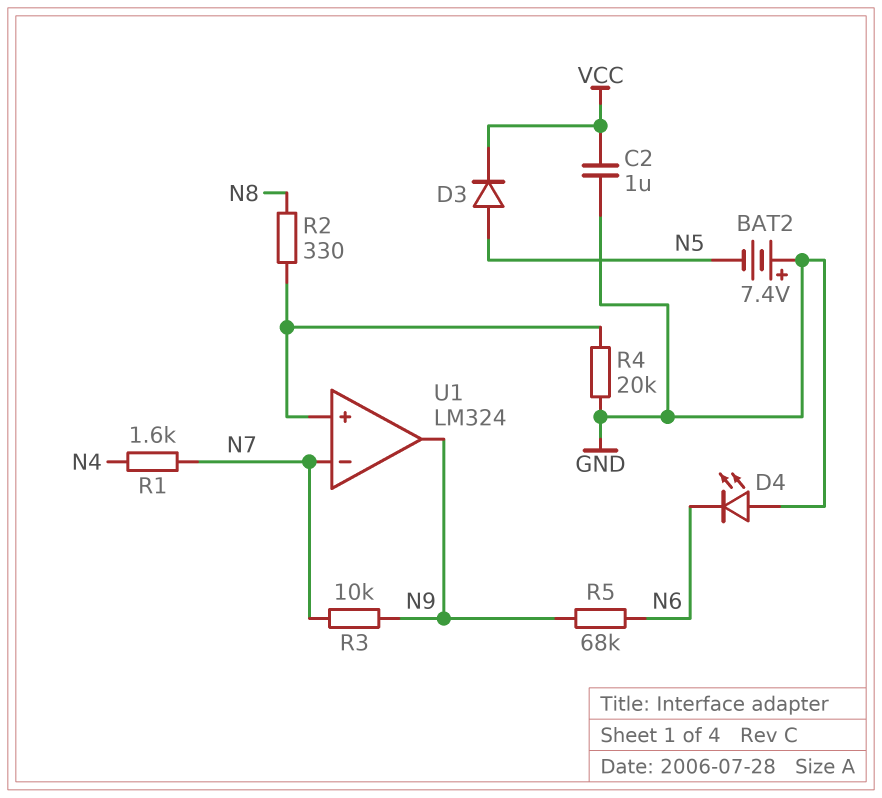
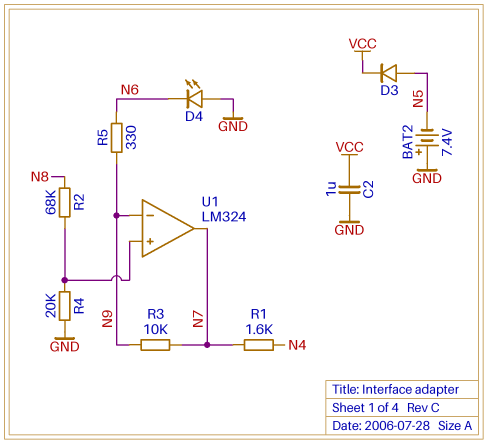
R2: 330 (N8, U1/in+) -> 68k (N8, U1/in+)
R5: 68k (N6, N9) -> 330 (N6, N9)
U1 pin in-: N7 -> N9
U1 pin out: N9 -> N7

